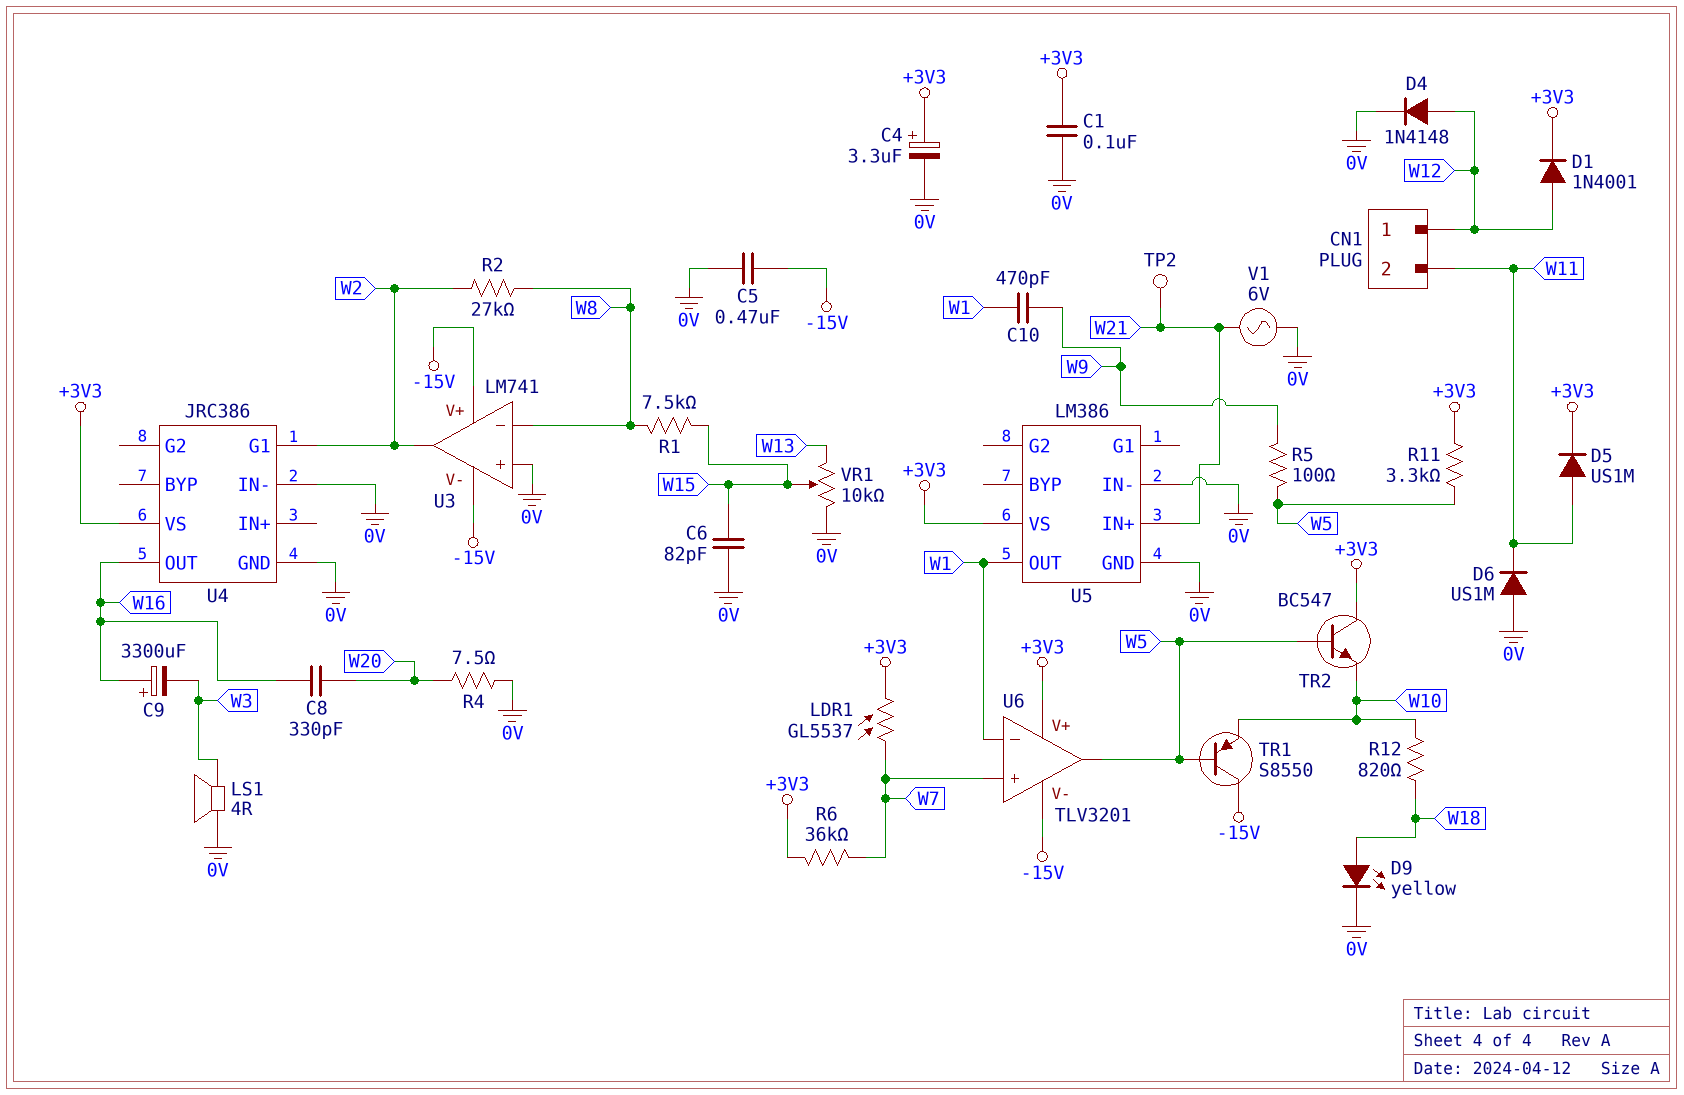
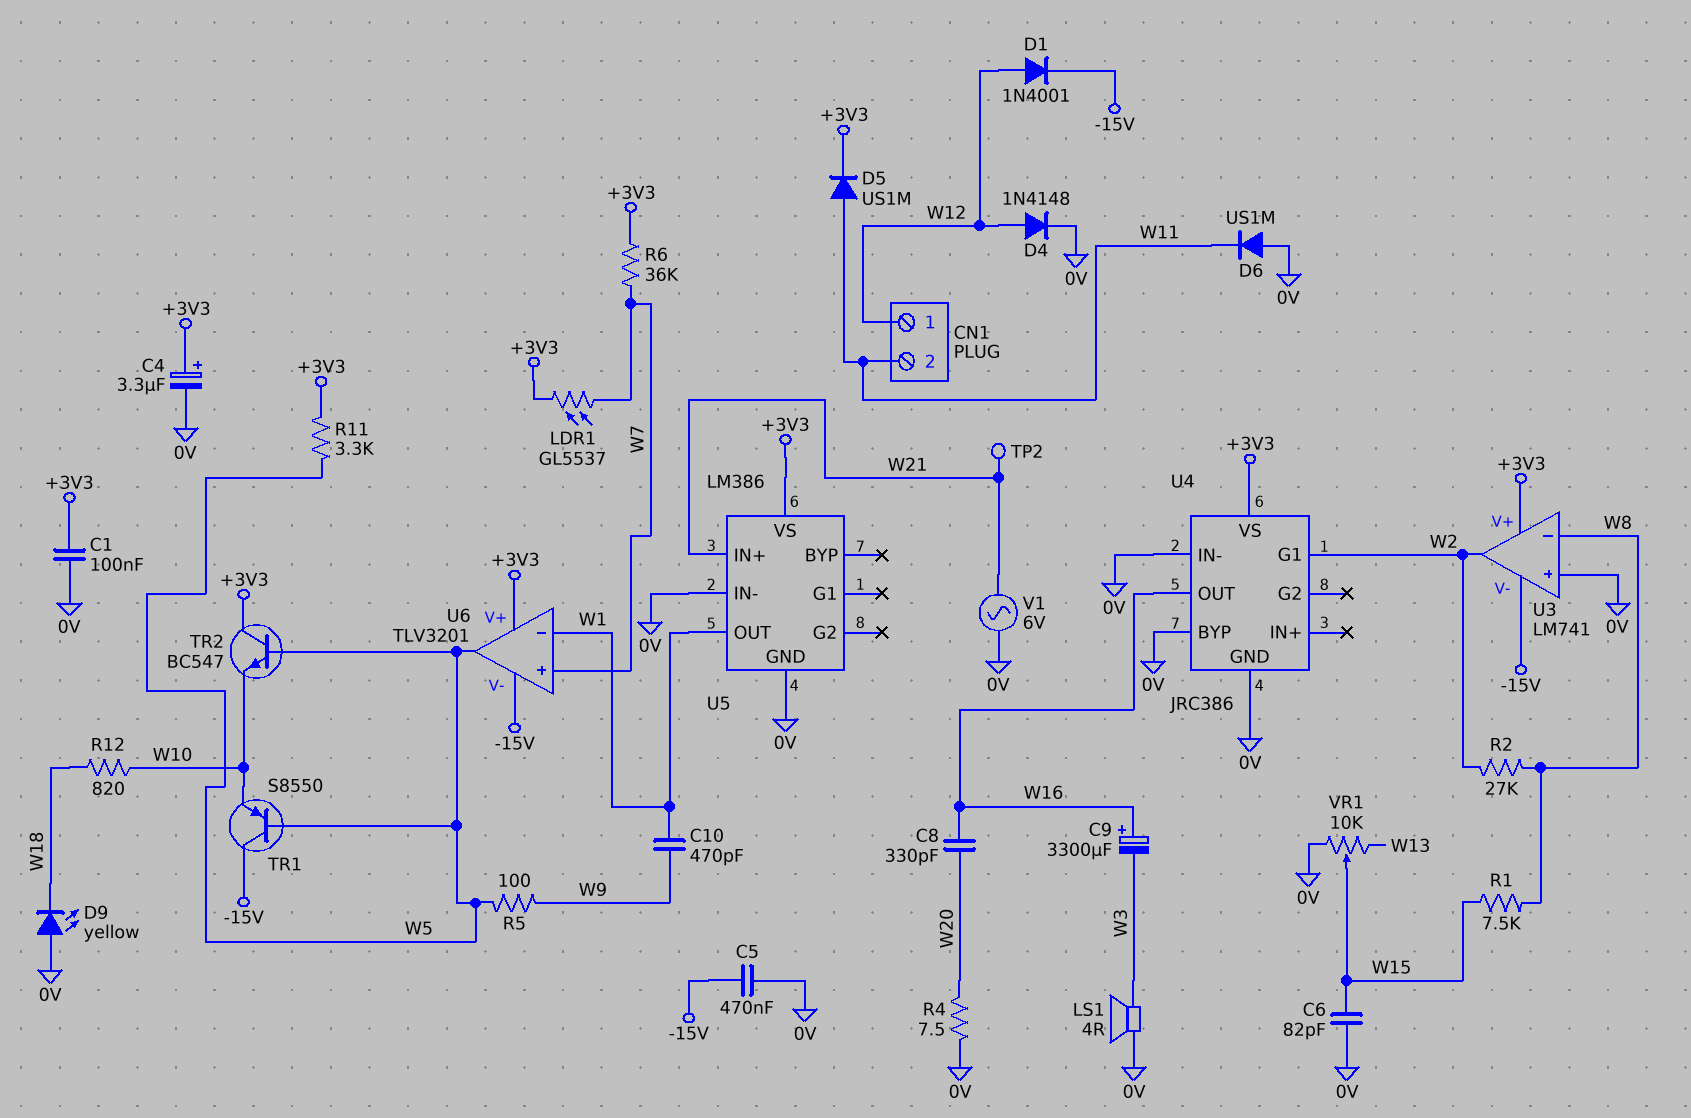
D1: diode 1N4001 (A W12, K +3V3) -> diode 1N4001 (A W12, K -15V)
D9: LED yellow (A W18, K 0V) -> LED yellow (A 0V, K W18)
U3 pin V+: -15V -> +3V3
U4 pin BYP: none -> 0V

